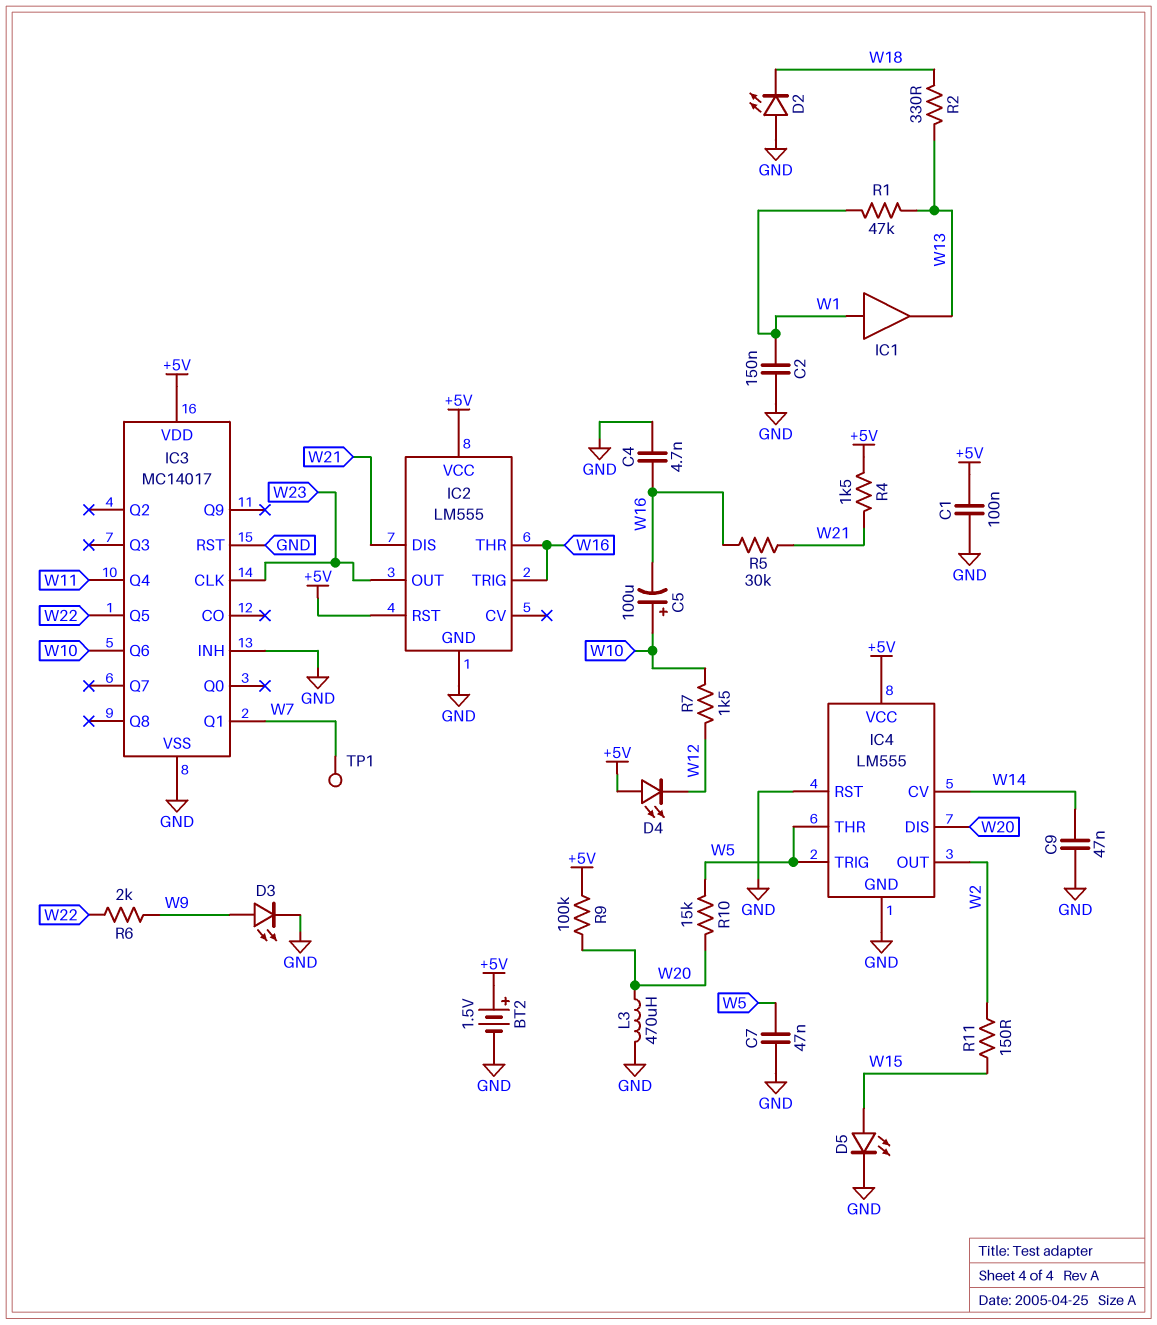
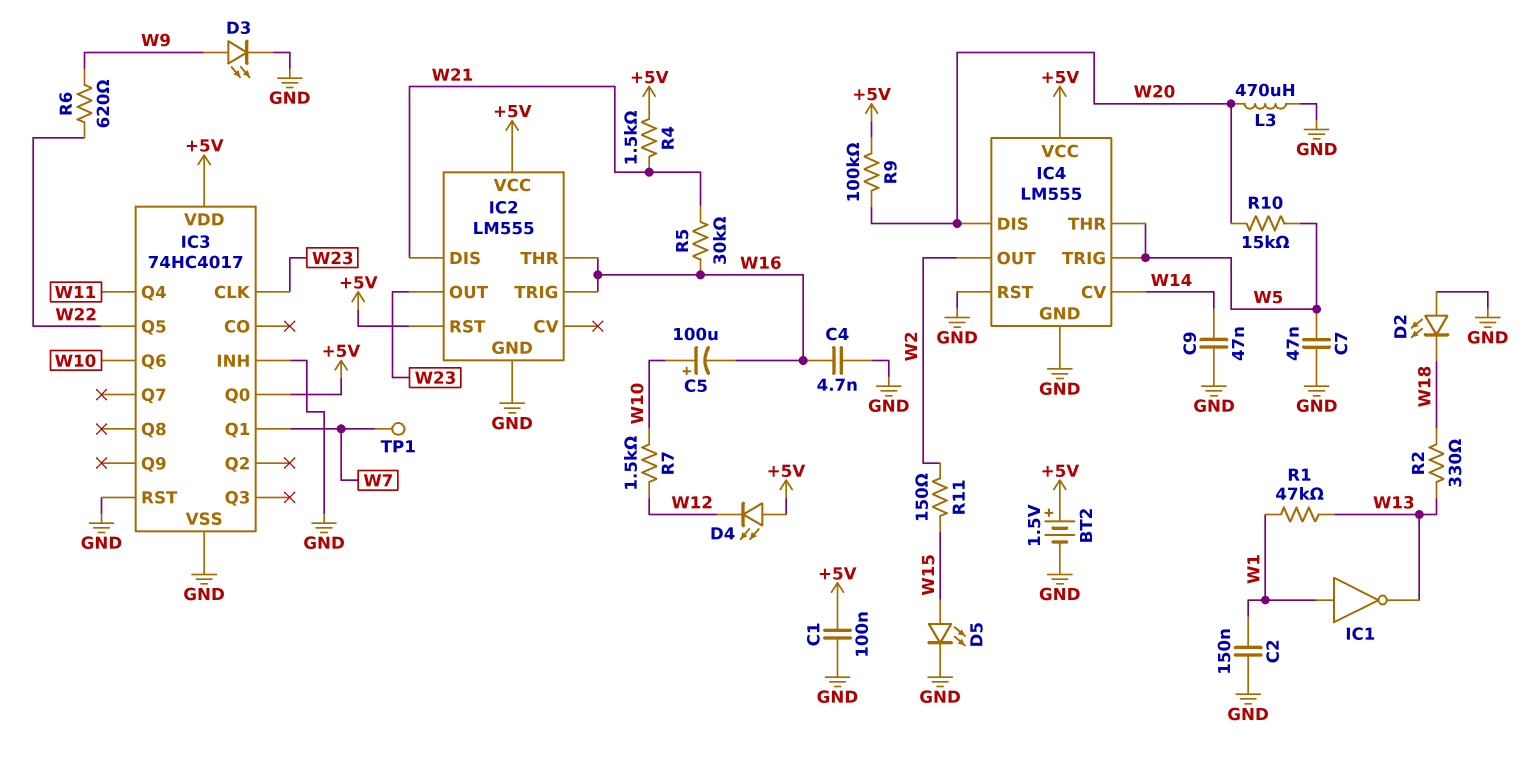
IC1: buffer (in W1, out W13) -> NOT (in W1, out W13)
IC3: MC14017 -> 74HC4017
IC3 pin Q0: none -> +5V
R6: 2k (W9, W22) -> 620 (W9, W22)

